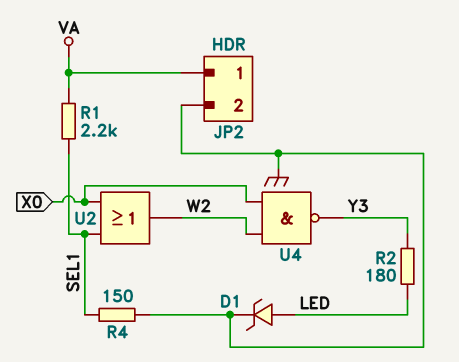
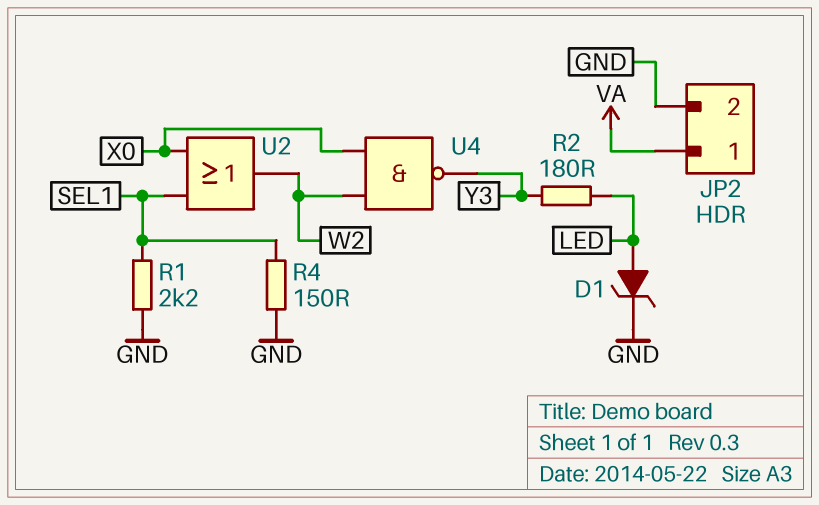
R1: 2.2k (SEL1, VA) -> 2.2k (GND, SEL1)

